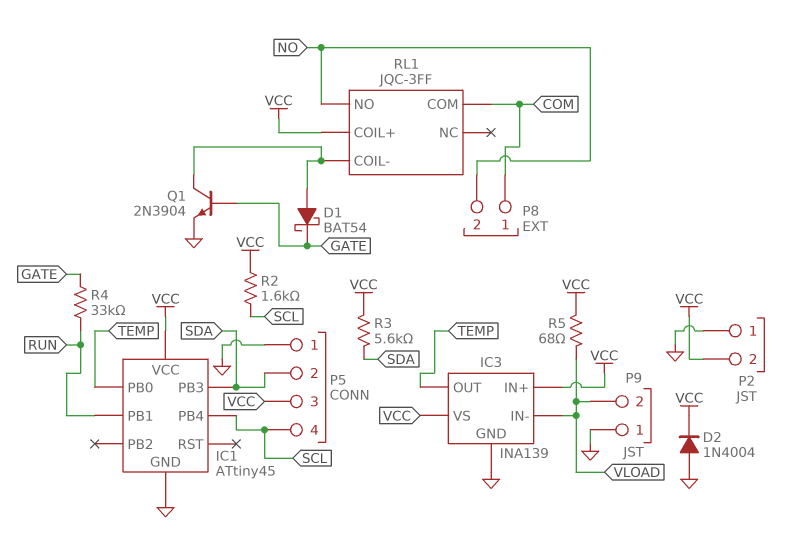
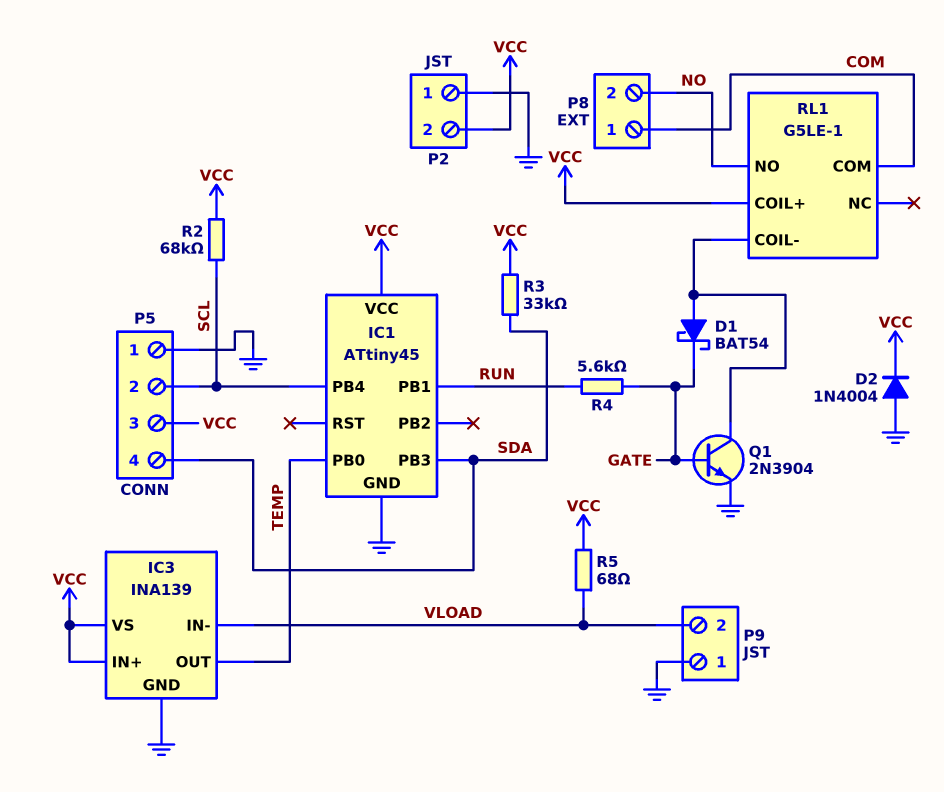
P5 pin 2: SDA -> SCL
P5 pin 4: SCL -> SDA
R2: 1.6k (SCL, VCC) -> 68k (SCL, VCC)
R3: 5.6k (SDA, VCC) -> 33k (SDA, VCC)
R4: 33k (GATE, RUN) -> 5.6k (GATE, RUN)
RL1: JQC-3FF -> G5LE-1

